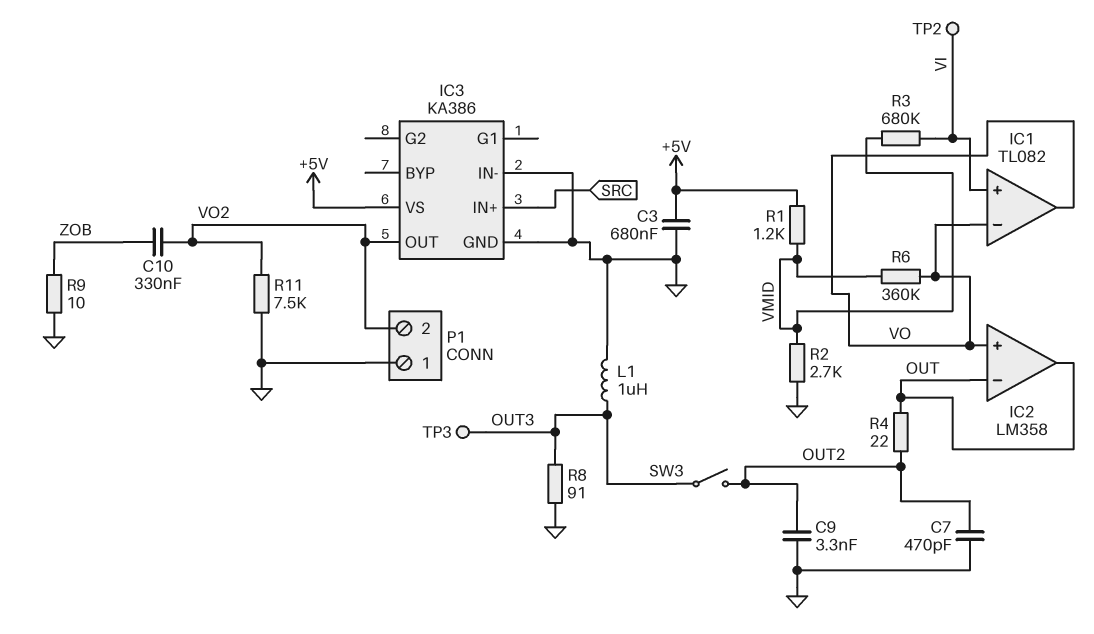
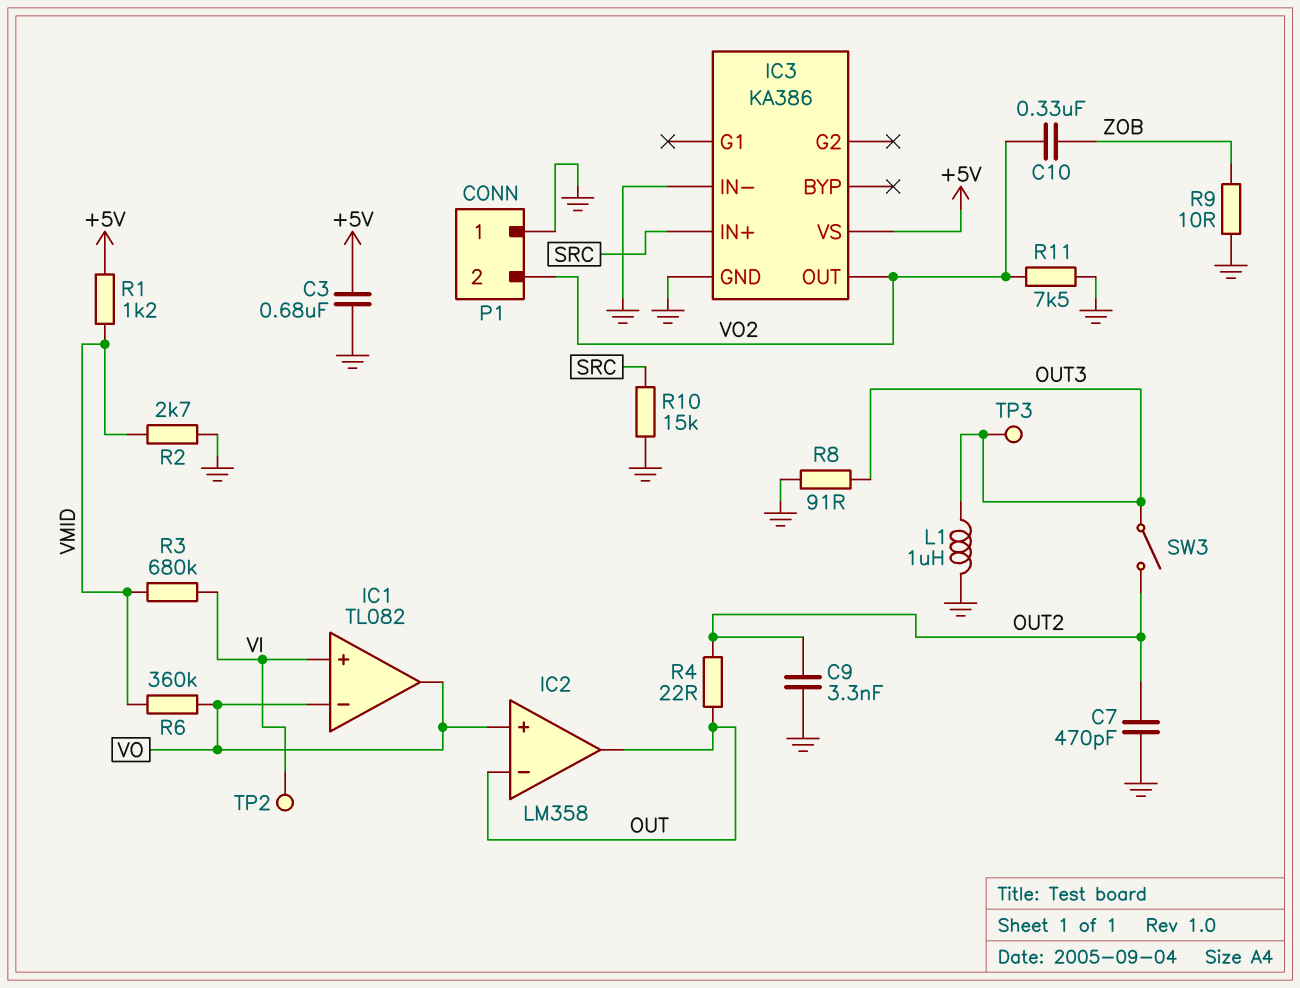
R10: none -> 15k (GND, SRC)

